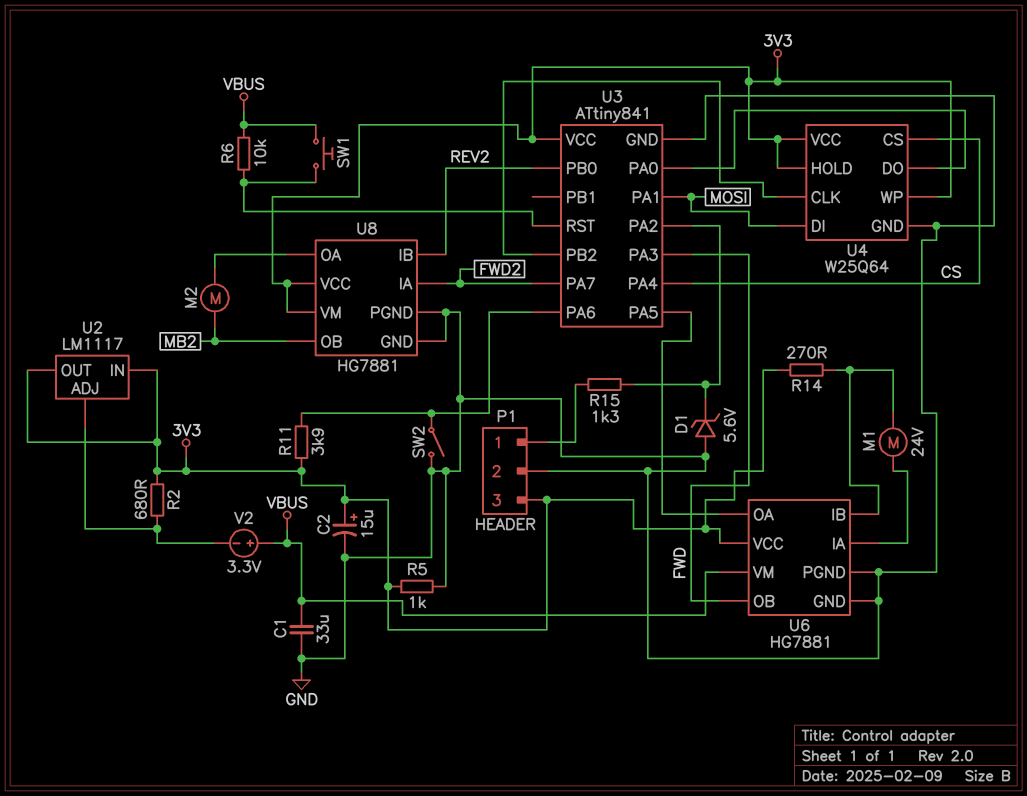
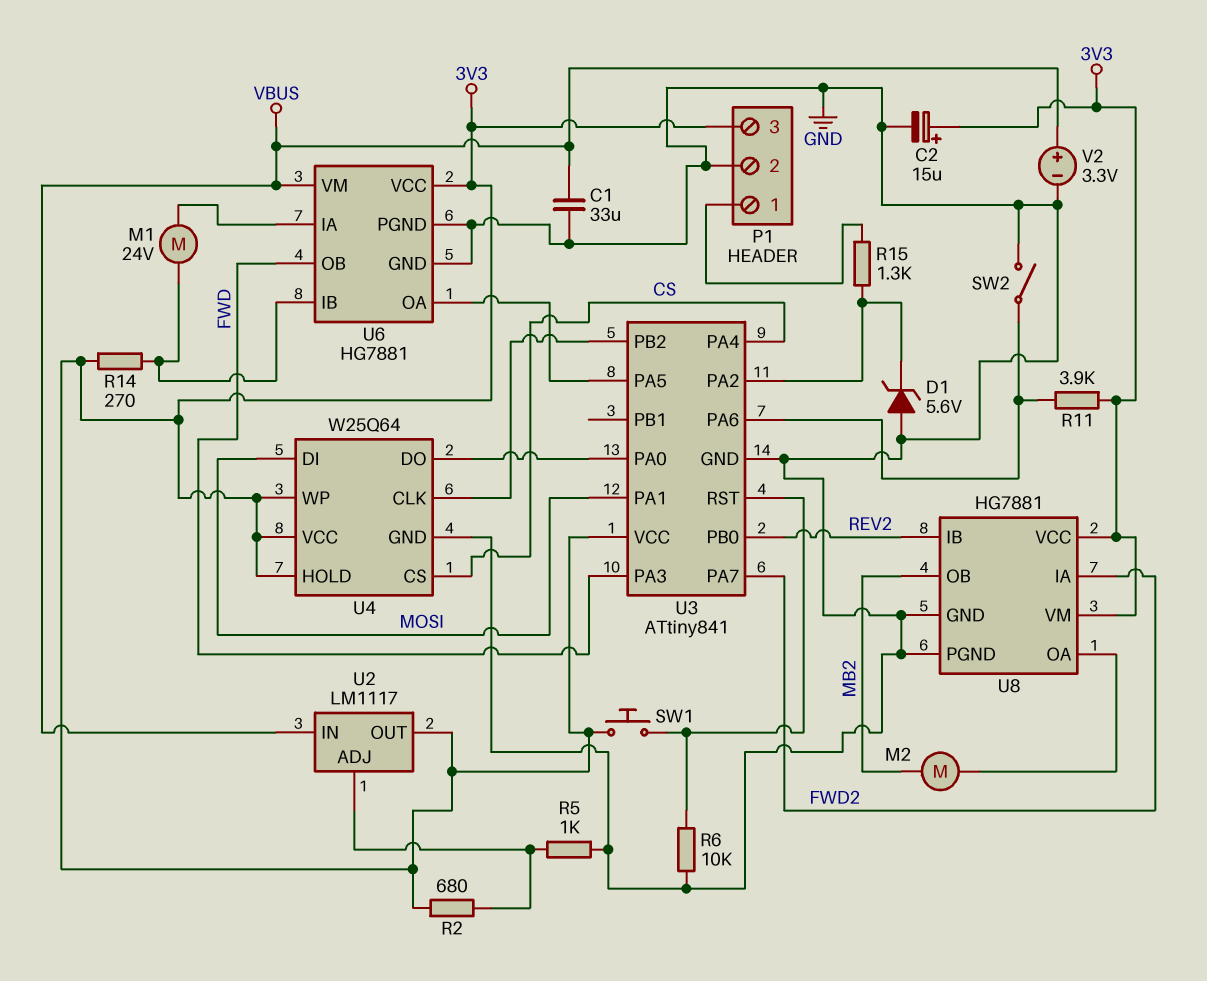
R5: 1k (3V3, GND) -> 1k (GND, U2/ADJ)
R6: 10k (U3/RST, VBUS) -> 10k (GND, U3/RST)
SW1: button (U3/RST, VBUS) -> button (3V3, U3/RST)
U2 pin IN: 3V3 -> VBUS
V2: 3.3V (plus VBUS, minus U2/ADJ) -> 3.3V (plus VBUS, minus GND)

